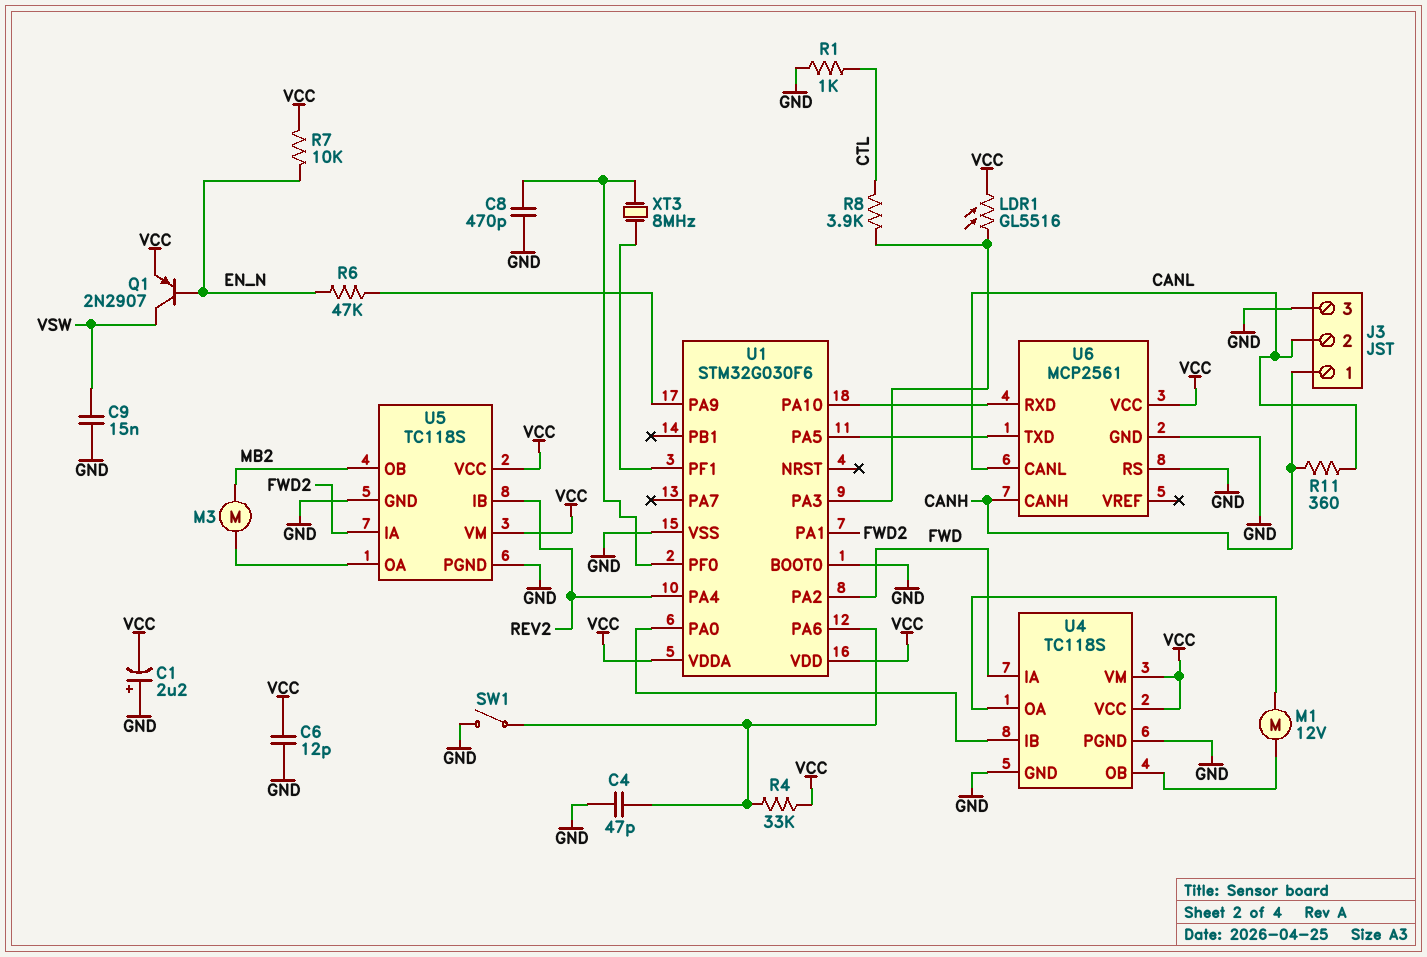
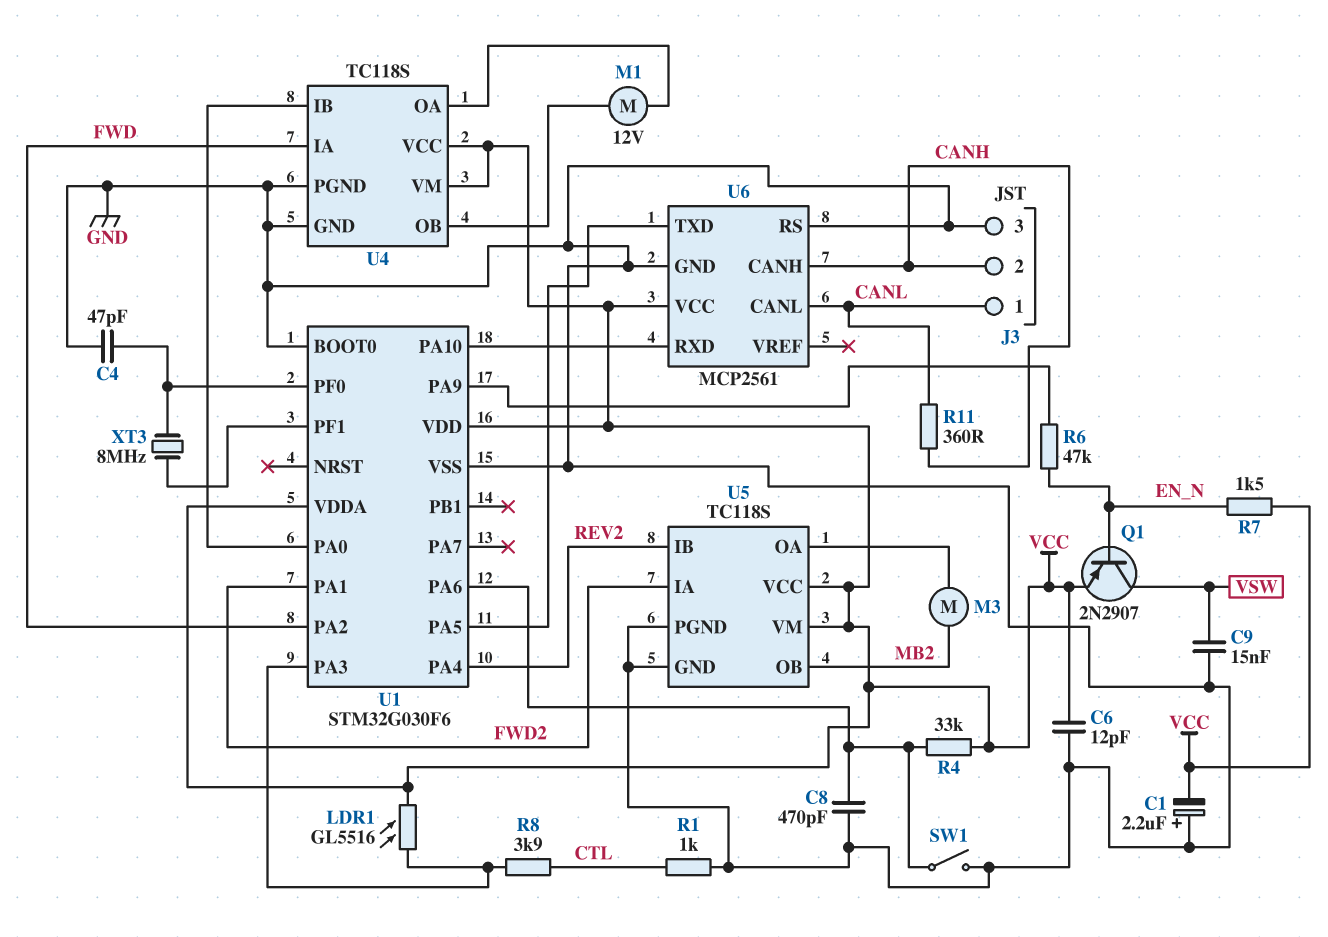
C4: 47pF (GND, U1/PA6) -> 47pF (GND, U1/PF0)
C8: 470pF (GND, U1/PF0) -> 470pF (GND, U1/PA6)
J3 pin 1: CANH -> CANL
J3 pin 2: CANL -> CANH
R7: 10k (EN_N, VCC) -> 1.5k (EN_N, VCC)

